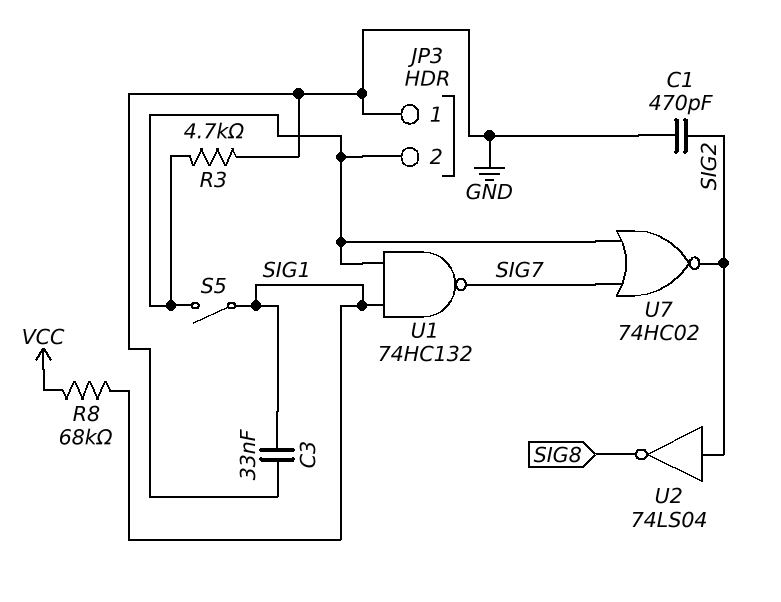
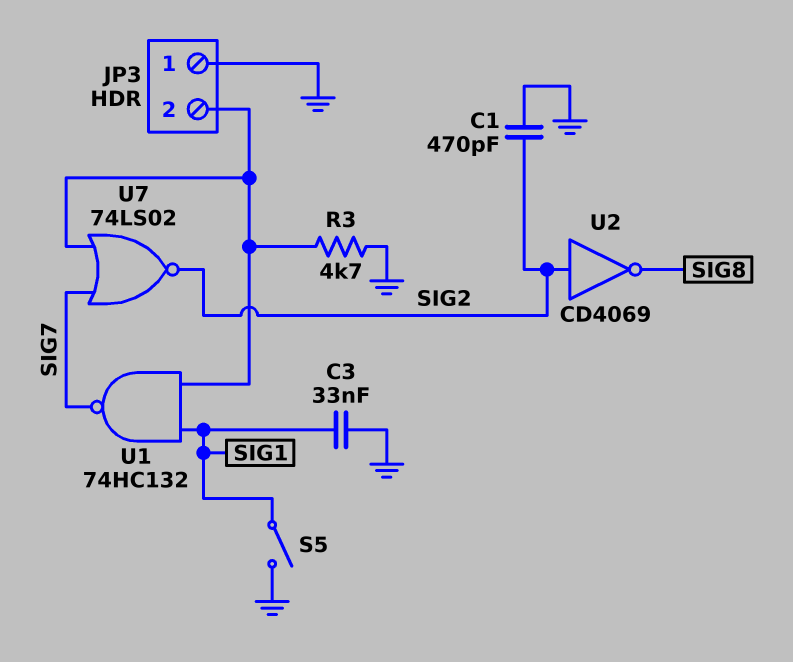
R8: 68k (SIG1, VCC) -> none
S5: switch (JP3/2, SIG1) -> switch (GND, SIG1)
U2: NOT 74LS04 (in SIG2, out SIG8) -> NOT CD4069 (in SIG2, out SIG8)
U7: NOR 74HC02 (in JP3/2, in SIG7, out SIG2) -> NOR 74LS02 (in JP3/2, in SIG7, out SIG2)

